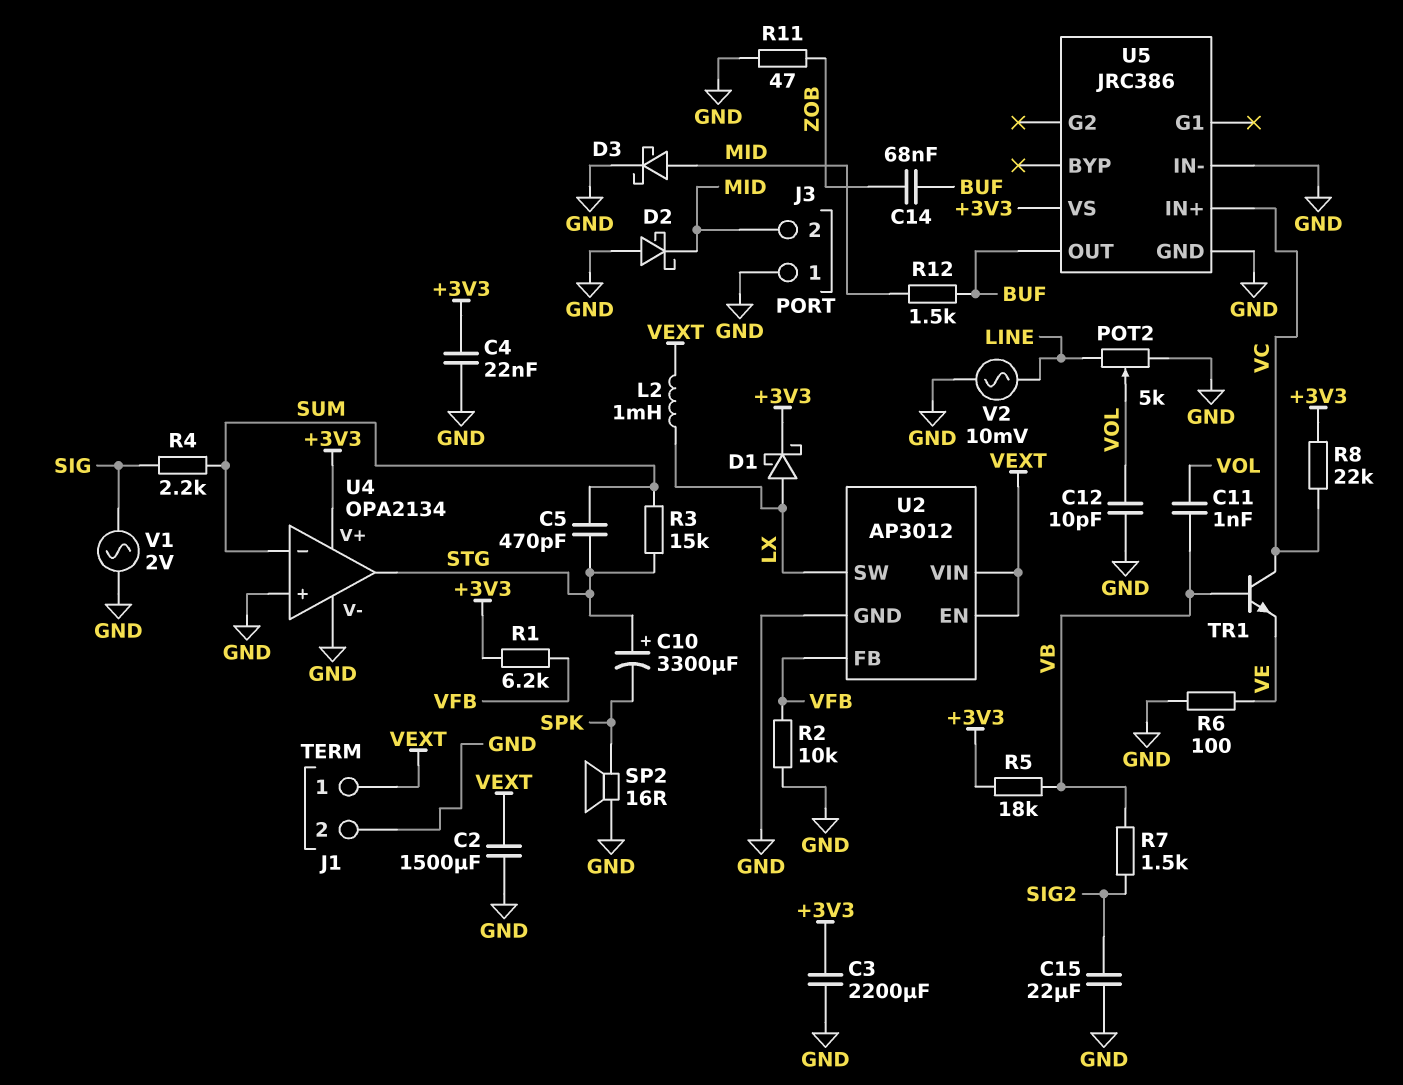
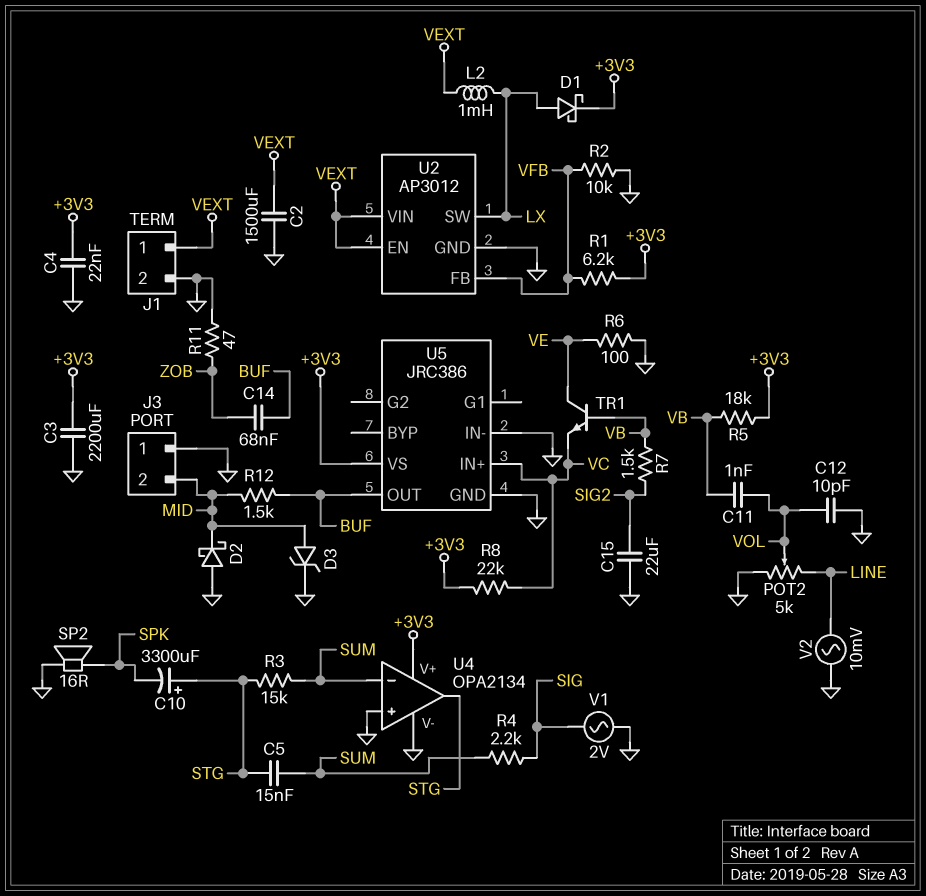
C5: 470pF (STG, SUM) -> 15nF (STG, SUM)
D3: schottky (A MID, K GND) -> zener (A MID, K GND)
TR1: NPN (B VB, C VC, E VE) -> NPN (B VB, C VE, E VC)

